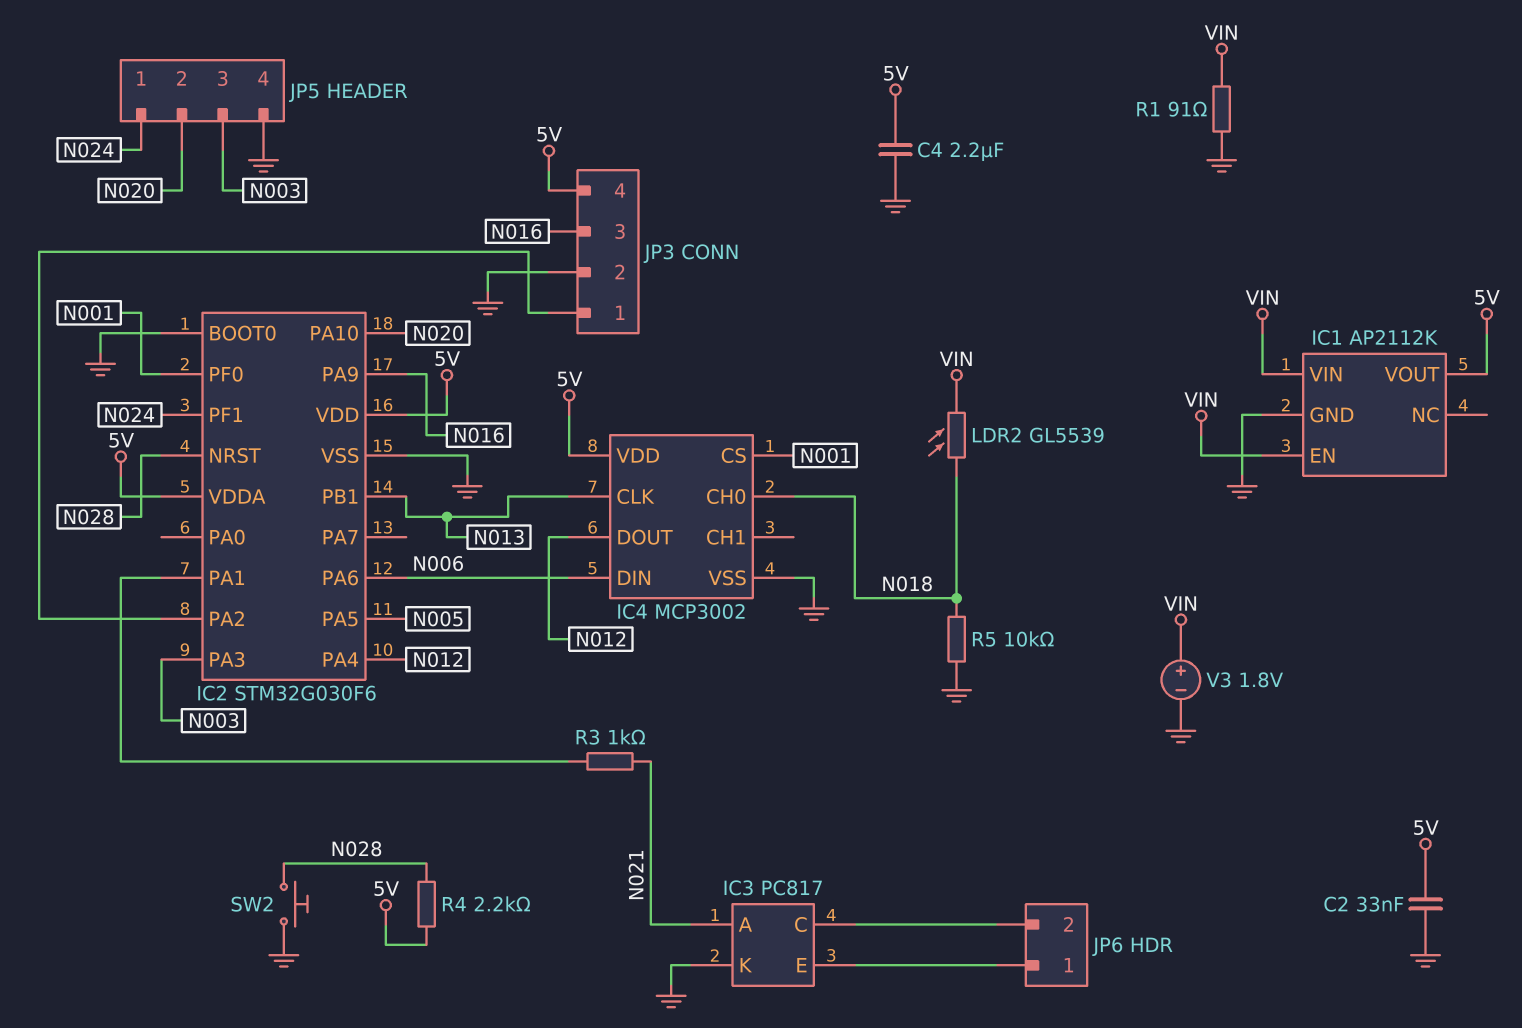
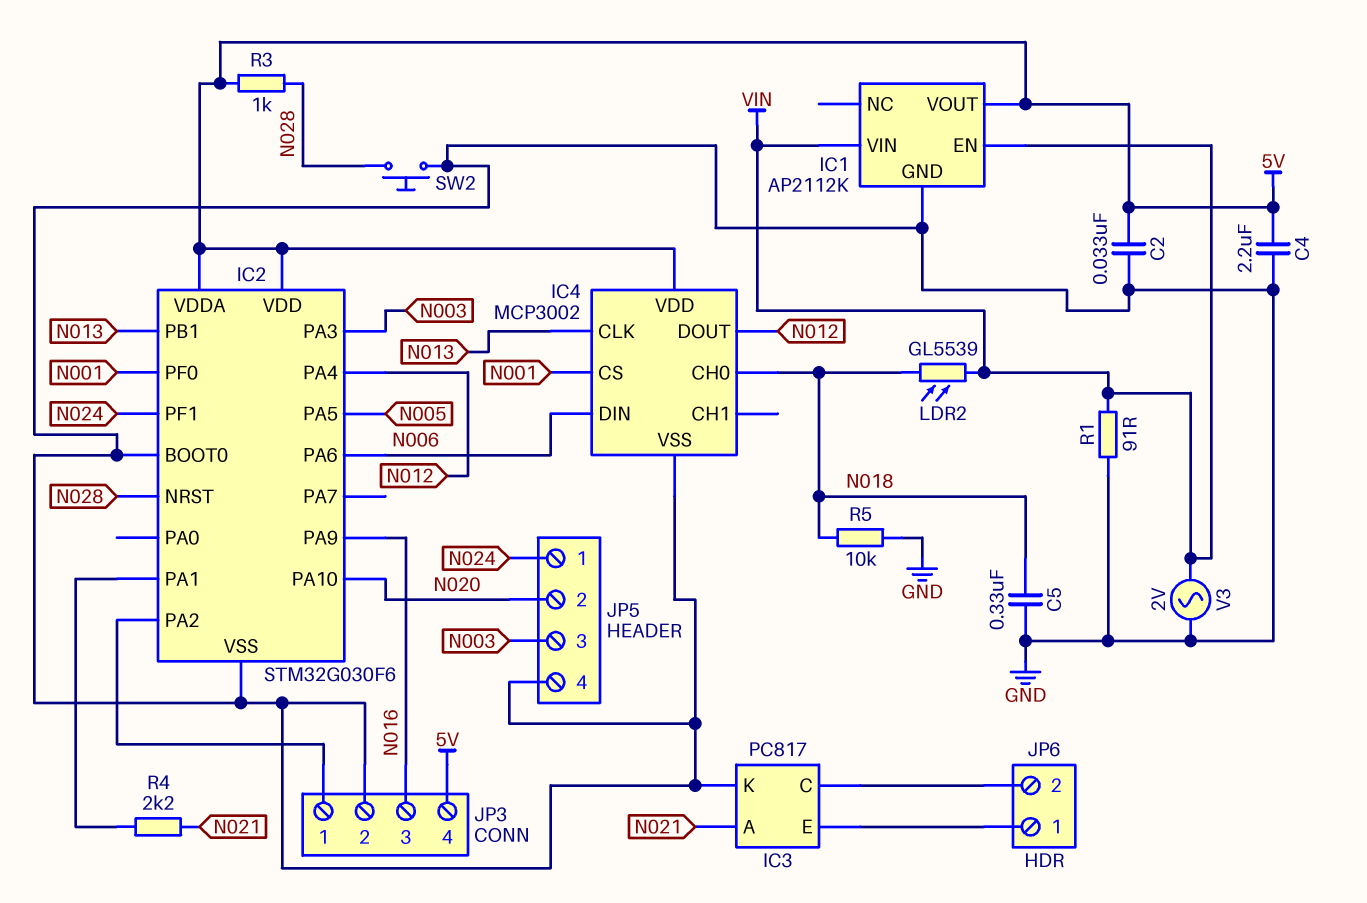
C5: none -> 330nF (GND, N018)
R3: 1k (IC2/PA1, N021) -> 1k (5V, N028)
R4: 2.2k (5V, N028) -> 2.2k (IC2/PA1, N021)
V3: 1.8V (plus VIN, minus GND) -> AC 2V (GND, VIN)

